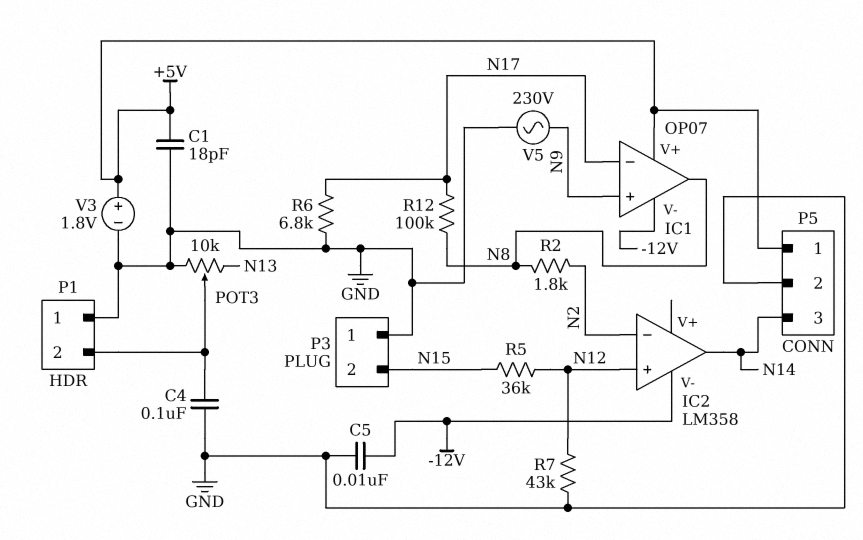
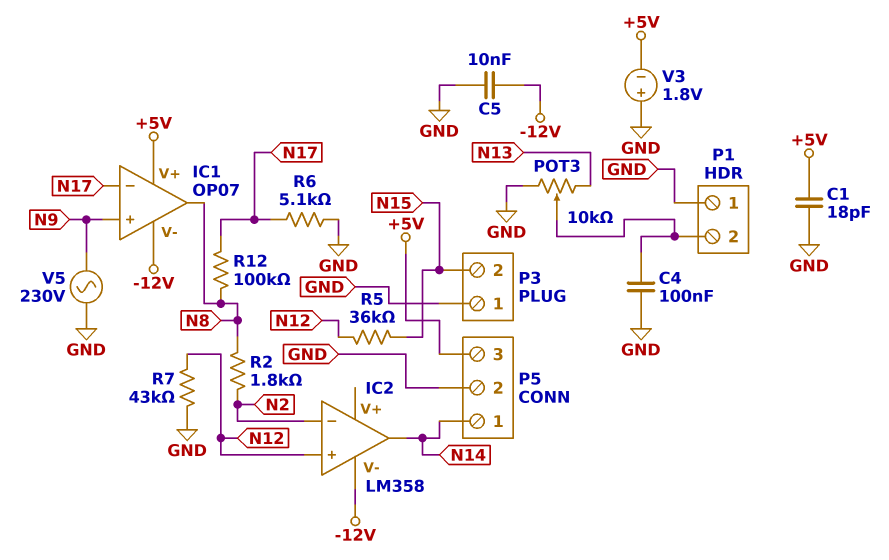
P5 pin 1: +5V -> N14
P5 pin 3: N14 -> +5V
R6: 6.8k (GND, N17) -> 5.1k (GND, N17)
V3: 1.8V (plus +5V, minus GND) -> 1.8V (plus GND, minus +5V)

